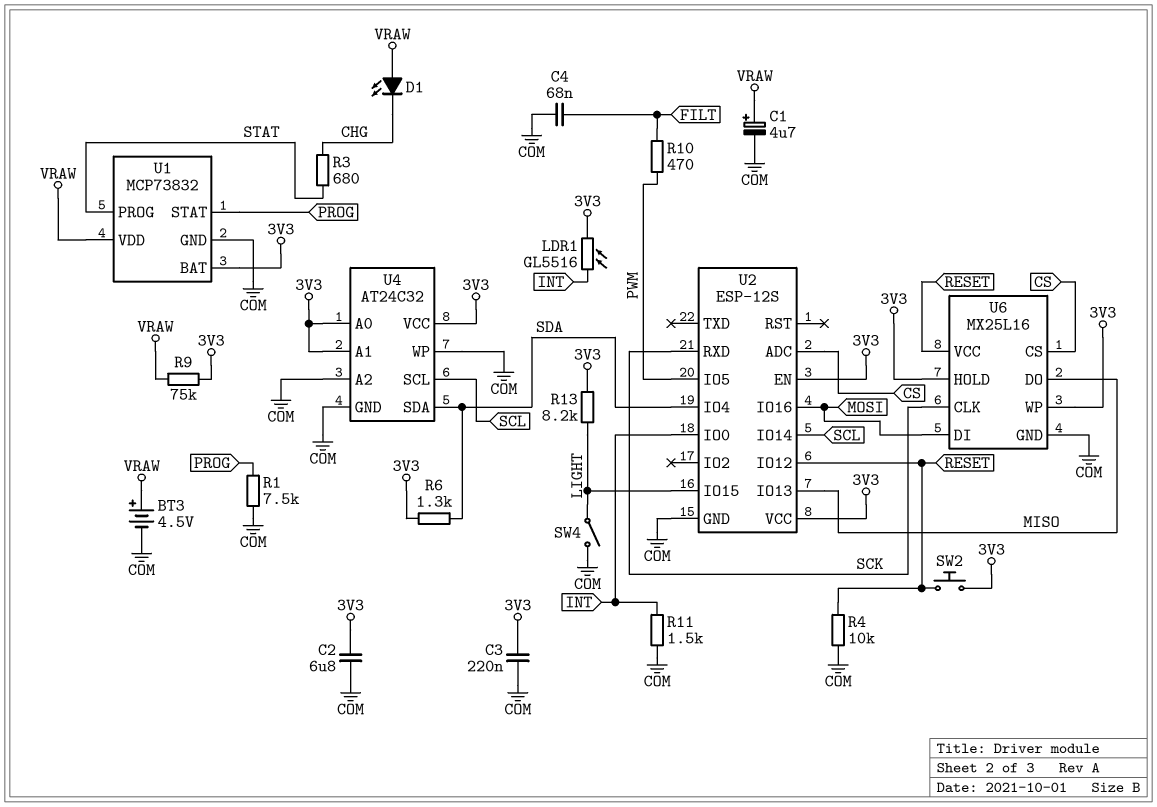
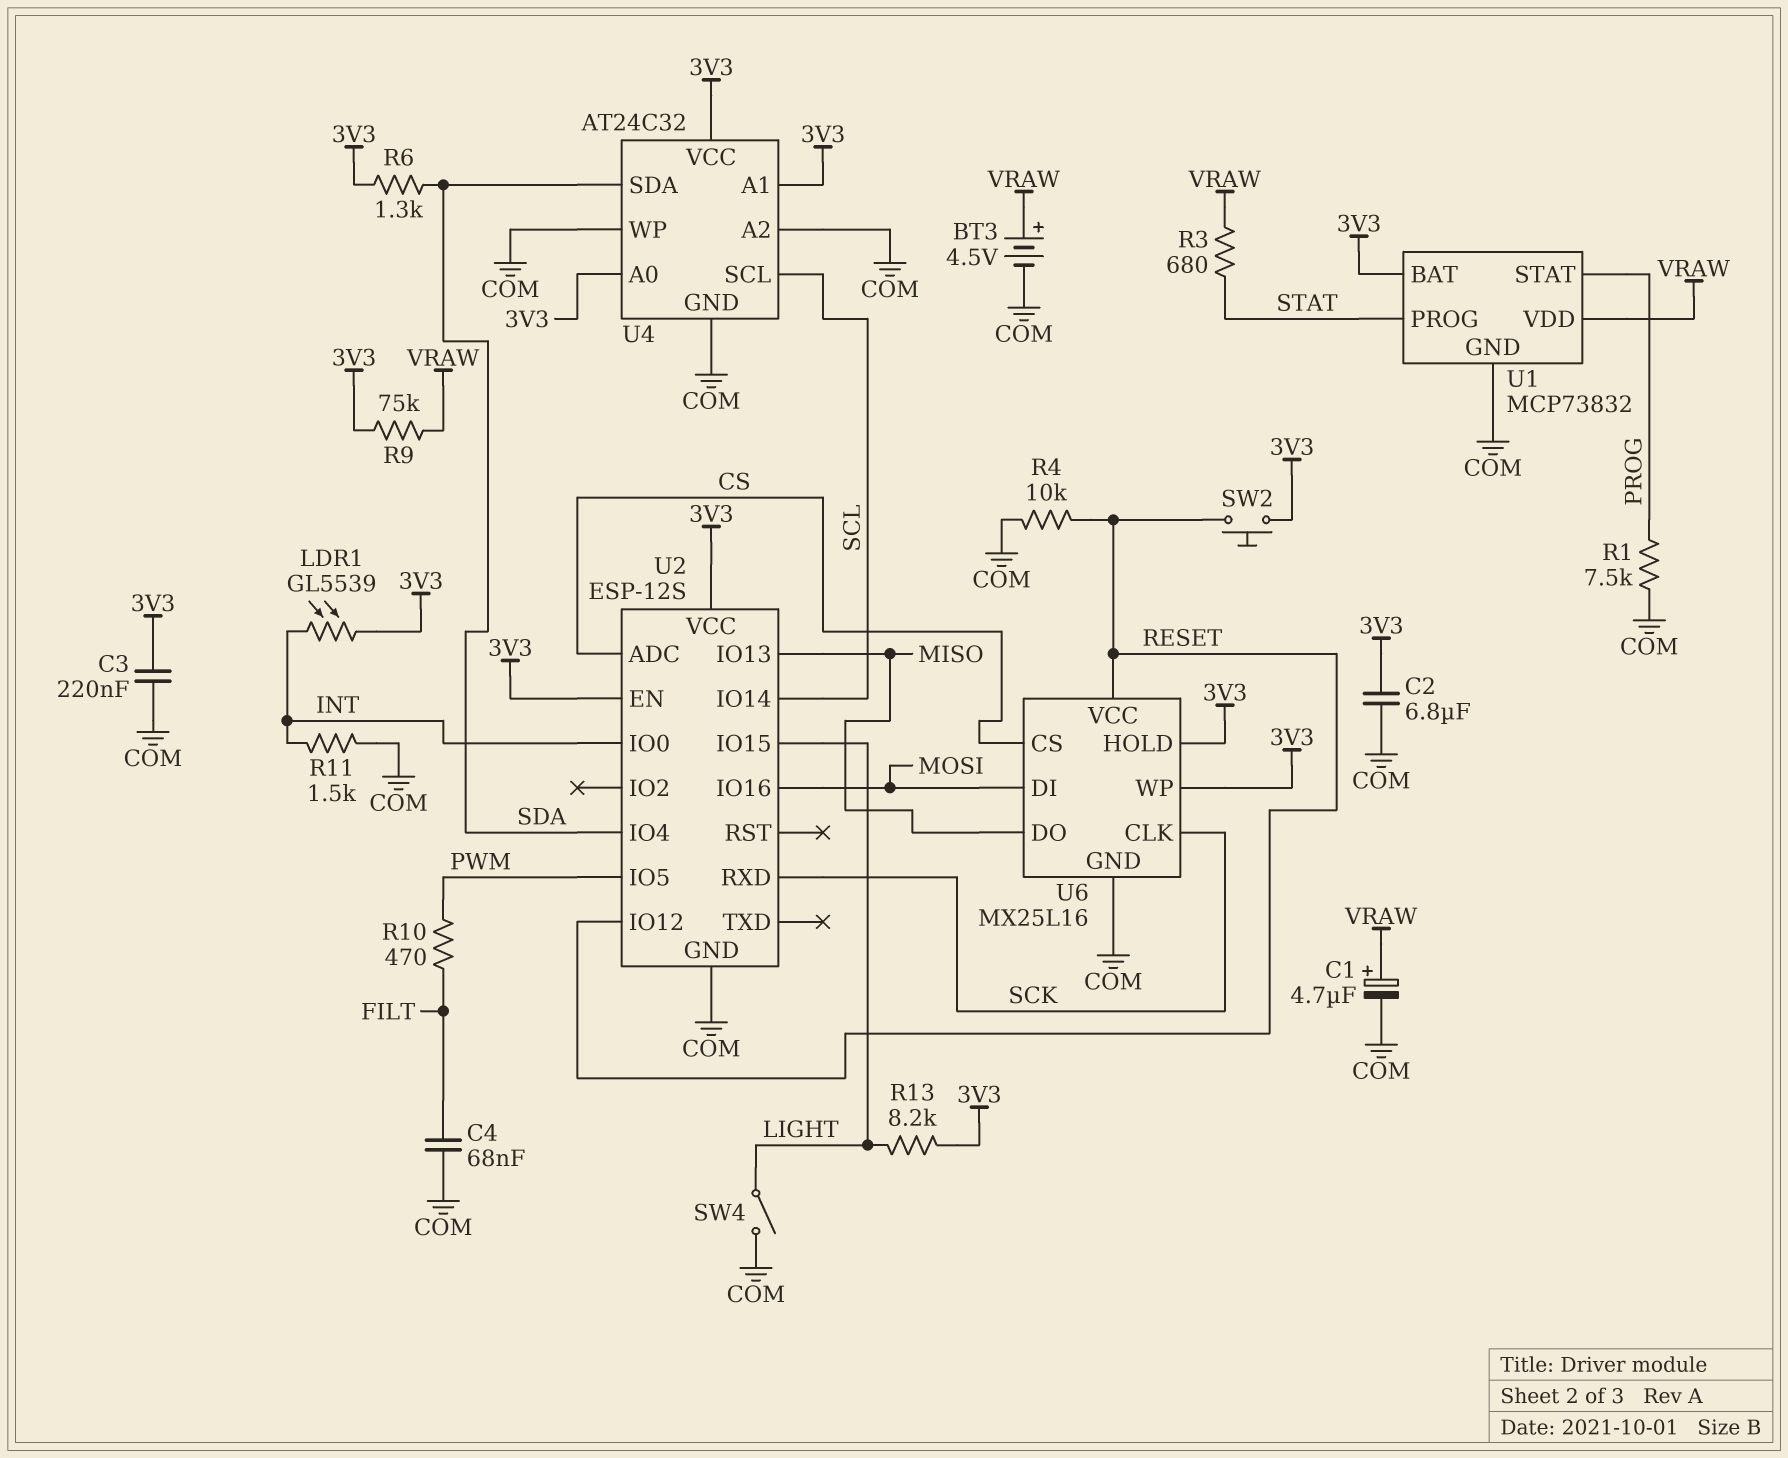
D1: LED (A VRAW, K CHG) -> none
LDR1: GL5516 (3V3, INT) -> GL5539 (3V3, INT)
R3: 680 (CHG, STAT) -> 680 (STAT, VRAW)

